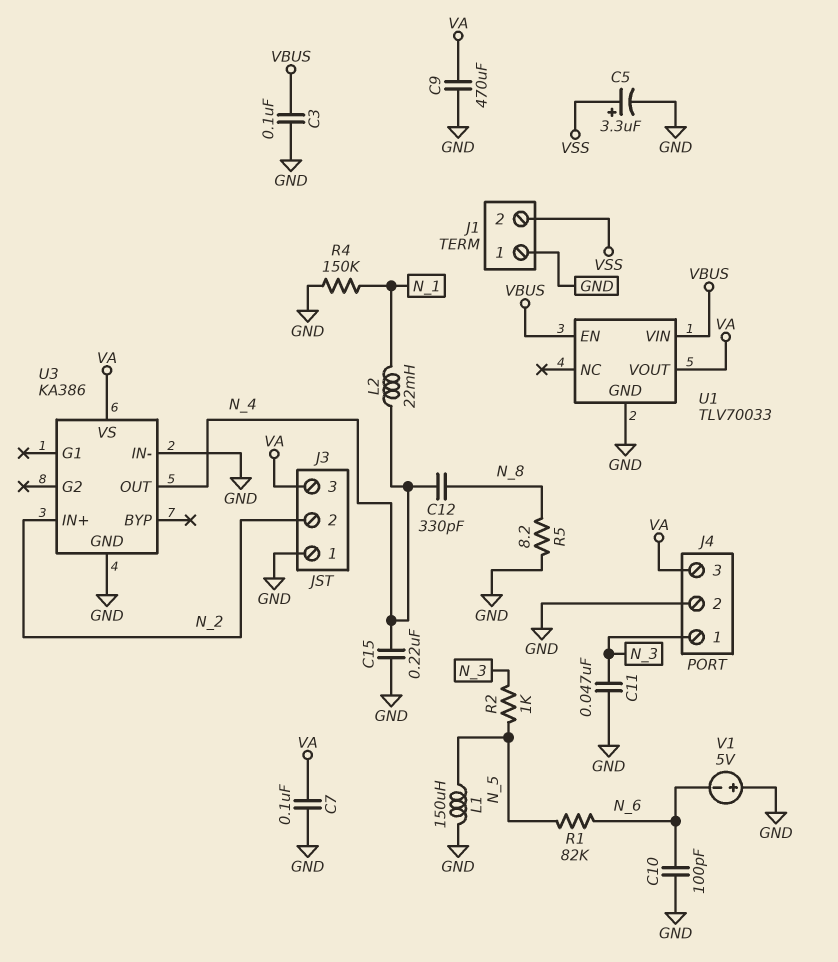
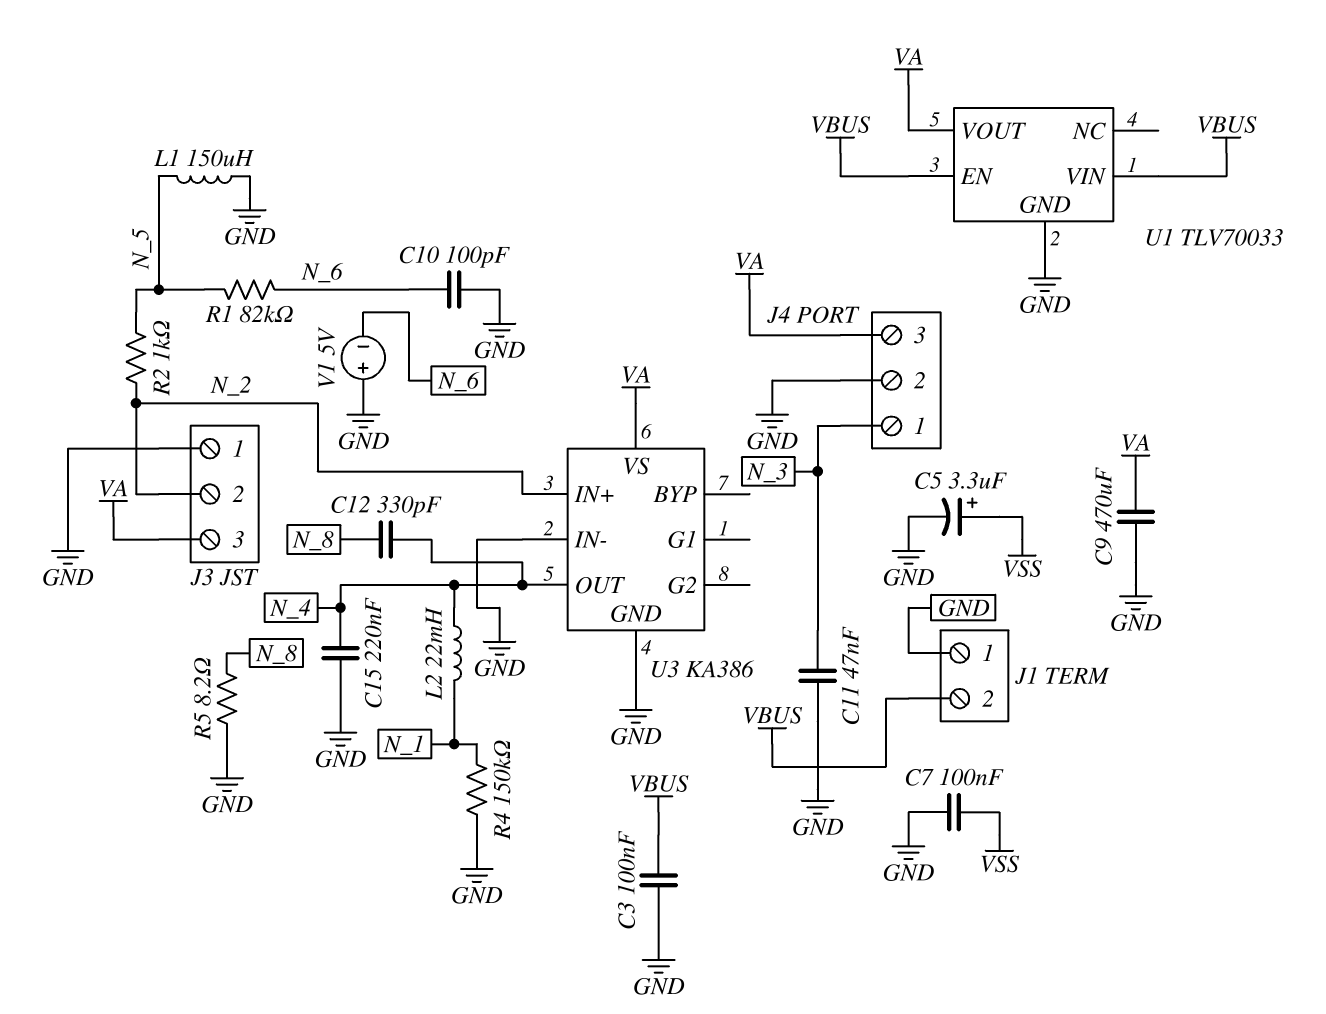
C7: 100nF (GND, VA) -> 100nF (GND, VSS)
J1 pin 2: VSS -> VBUS
R2: 1k (N_3, N_5) -> 1k (N_2, N_5)

